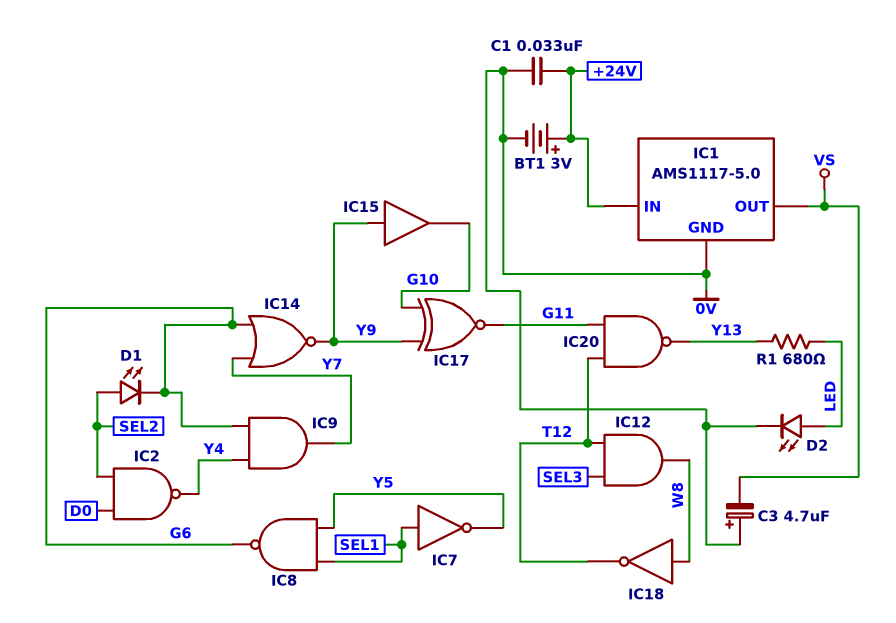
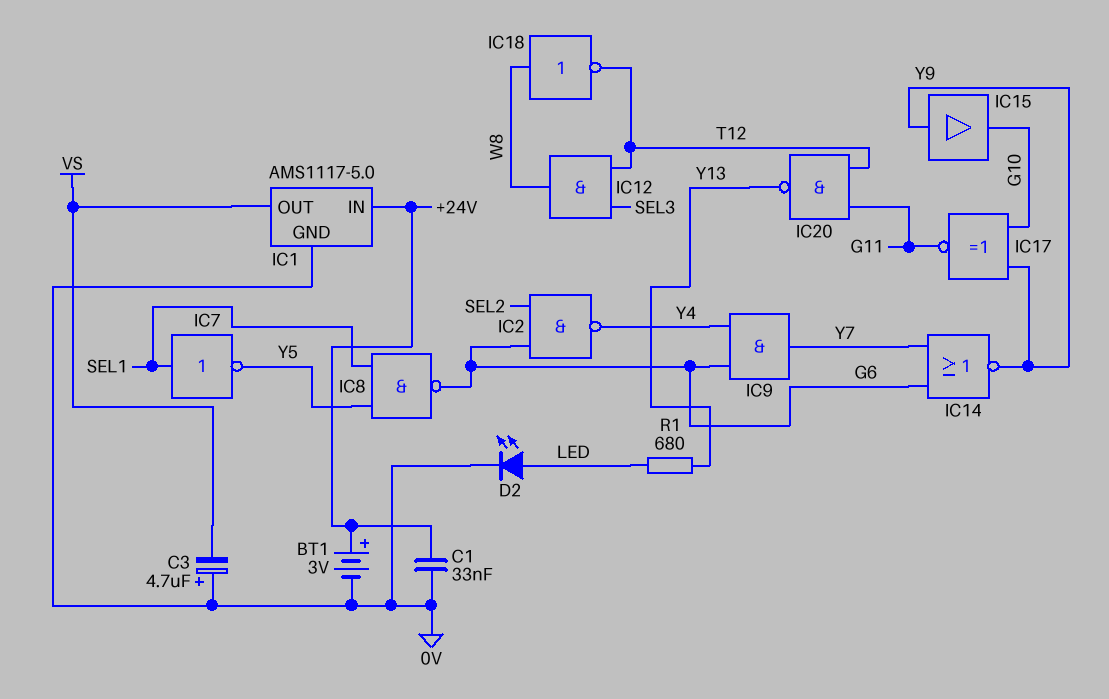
D1: LED (A SEL2, K G6) -> none
IC2: NAND (in D0, in SEL2, out Y4) -> NAND (in G6, in SEL2, out Y4)

